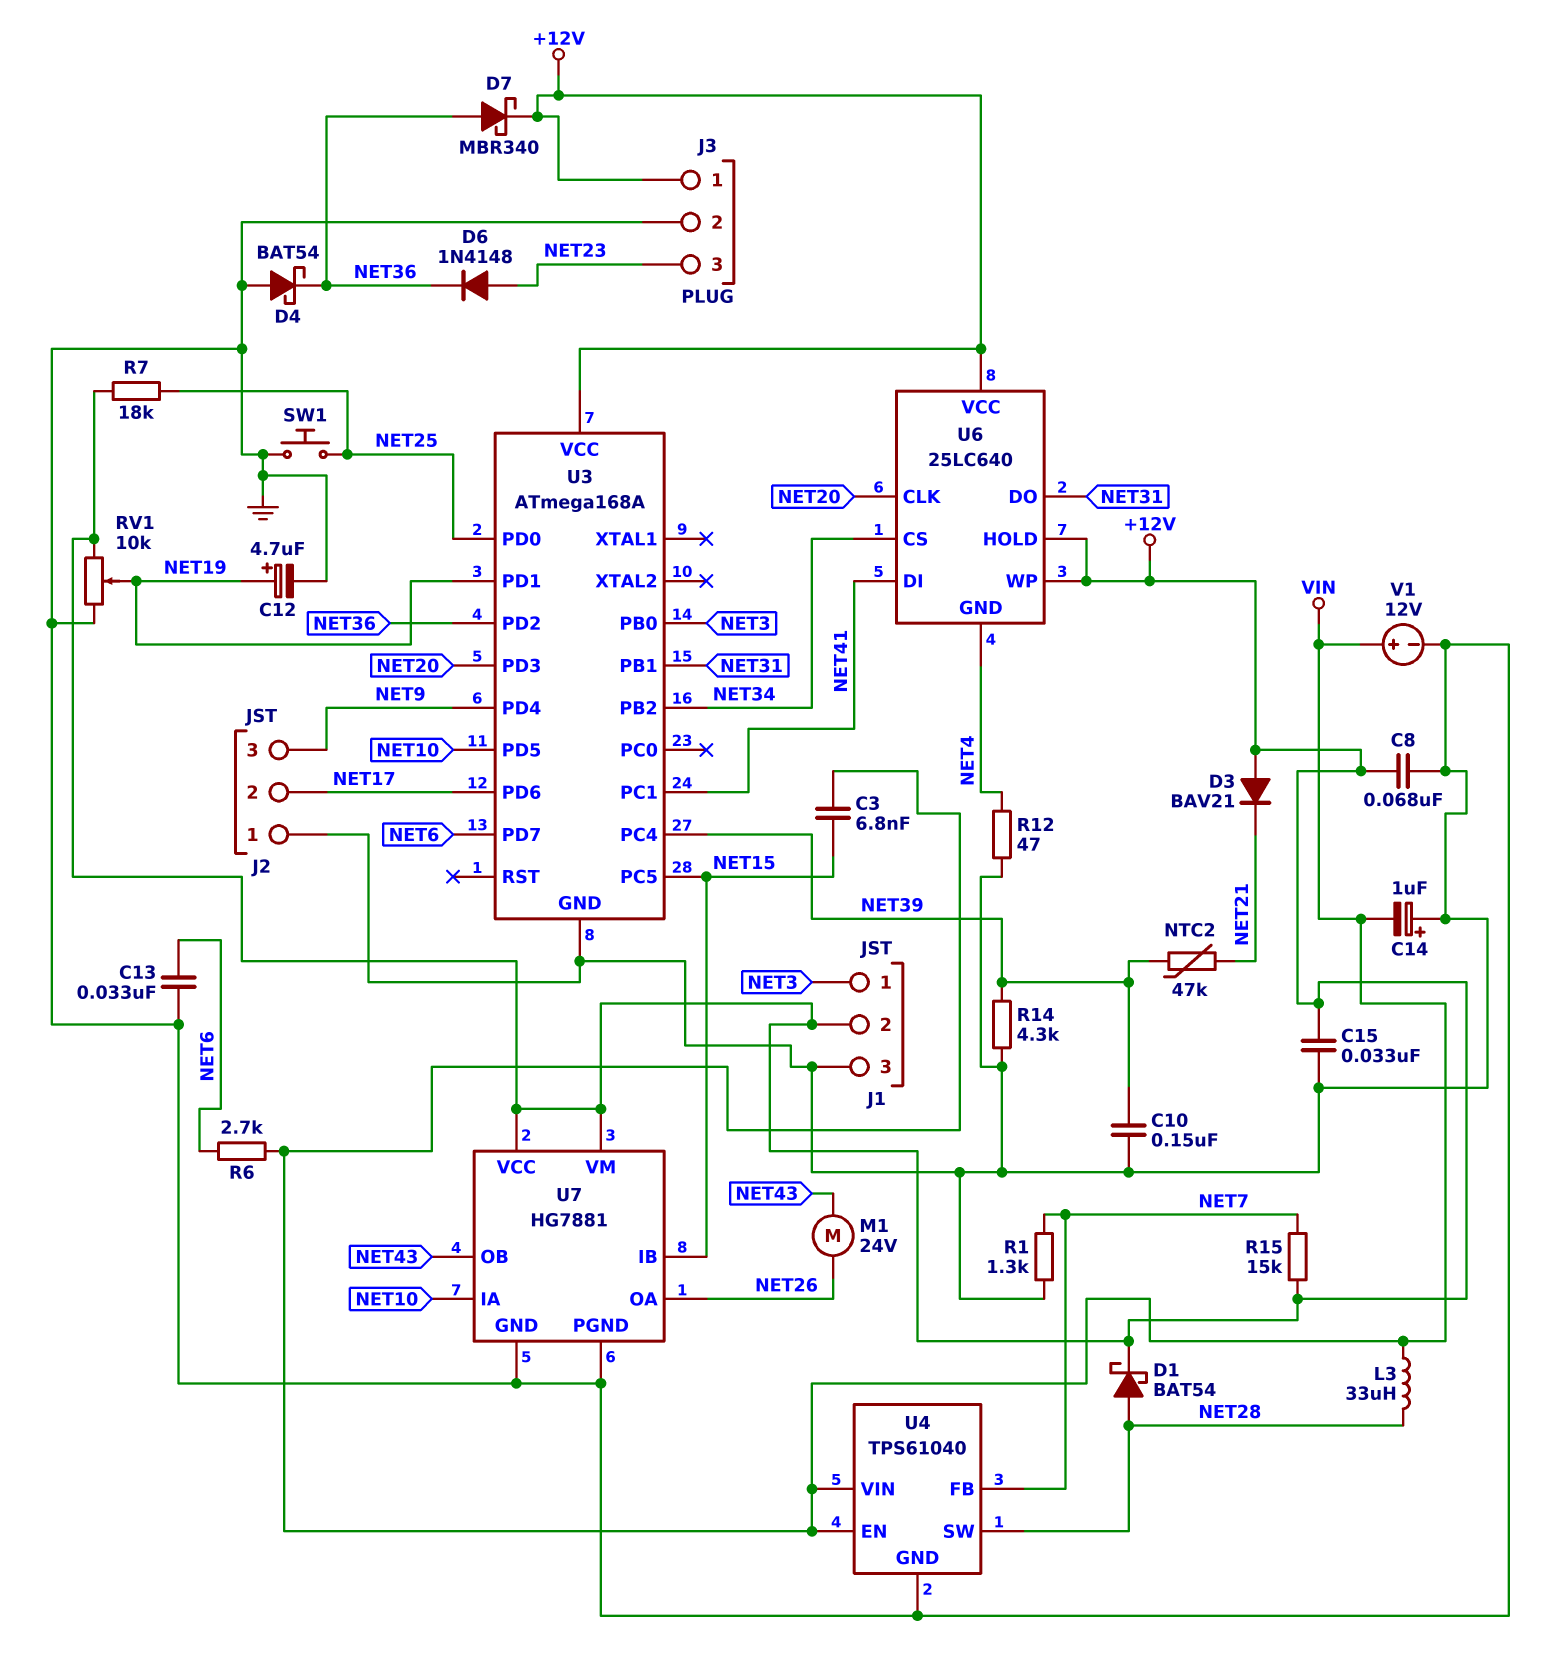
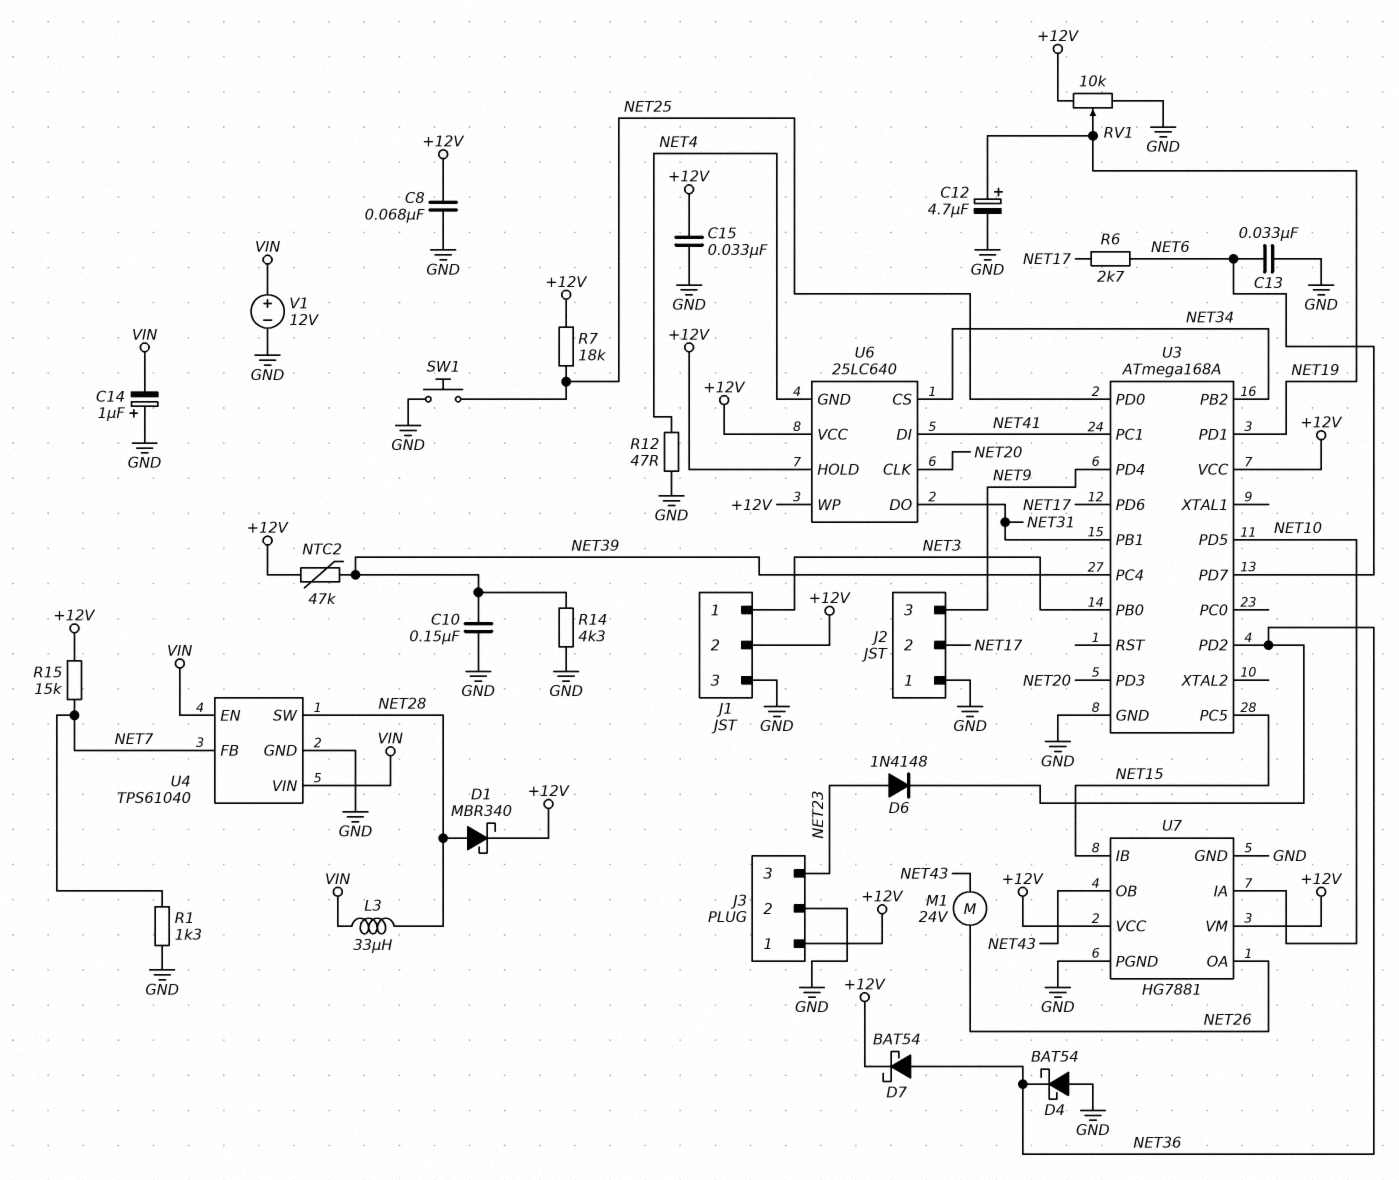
C3: 6.8nF (NET15, VIN) -> none
D1: schottky BAT54 (A NET28, K +12V) -> schottky MBR340 (A NET28, K +12V)
D3: diode BAV21 (A +12V, K NET21) -> none
D7: schottky MBR340 (A NET36, K +12V) -> schottky BAT54 (A NET36, K +12V)
NTC2: 47k (NET21, NET39) -> 47k (+12V, NET39)
R6: 2.7k (NET6, VIN) -> 2.7k (NET6, NET17)

